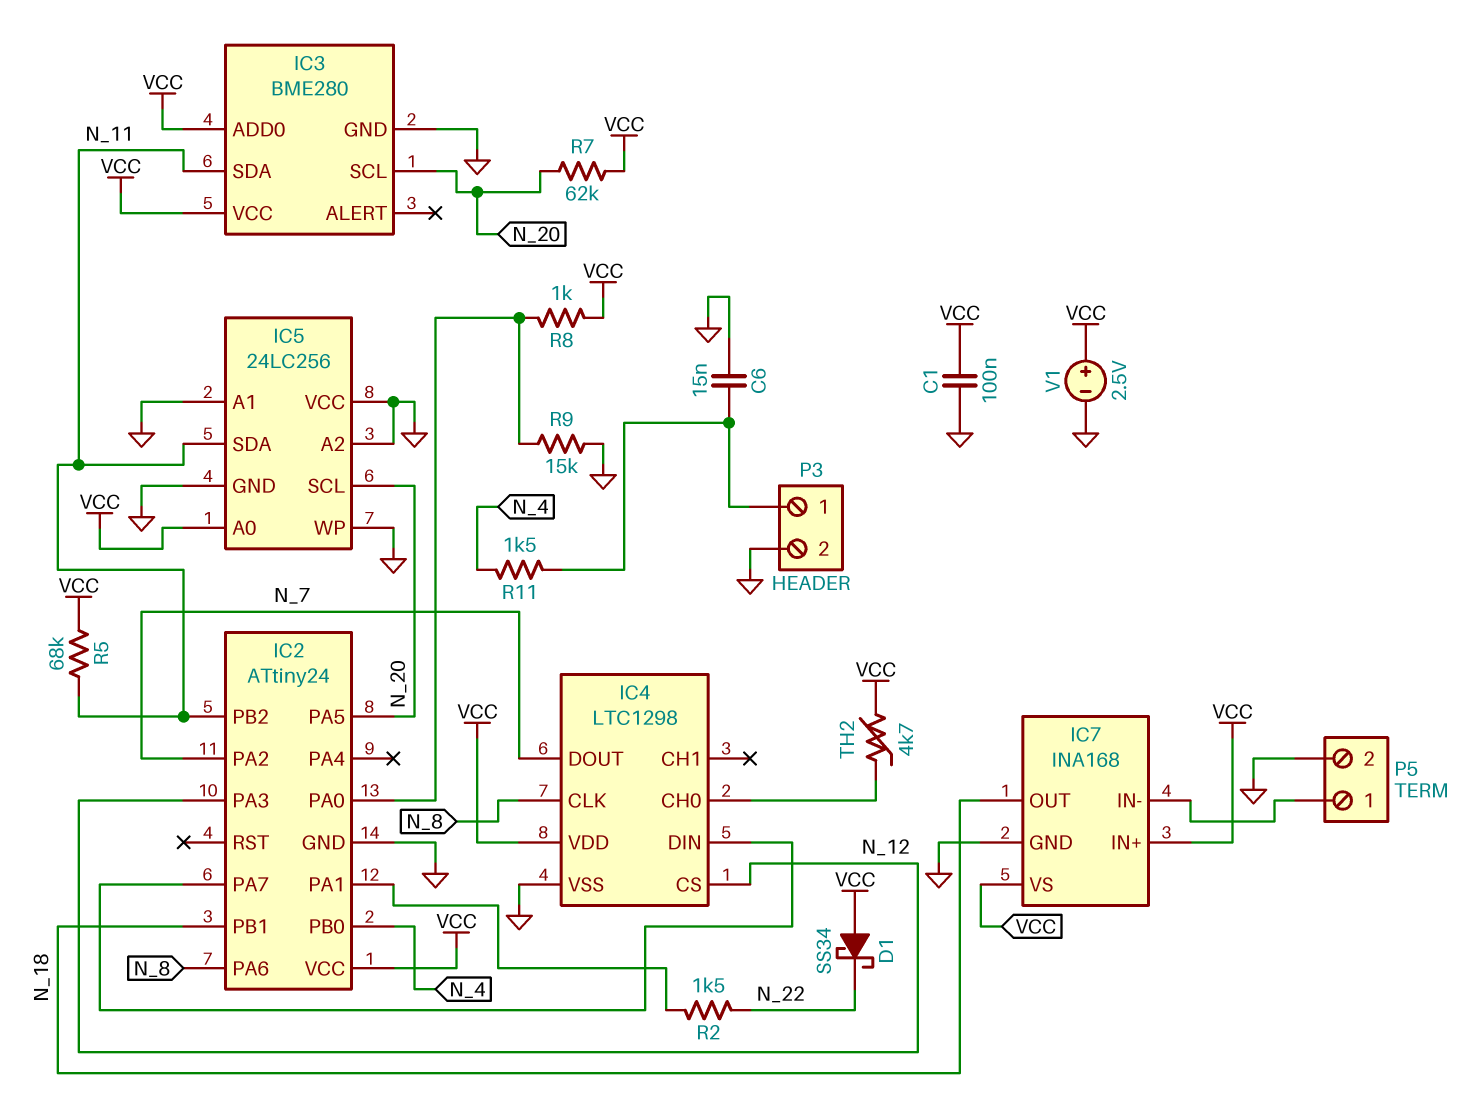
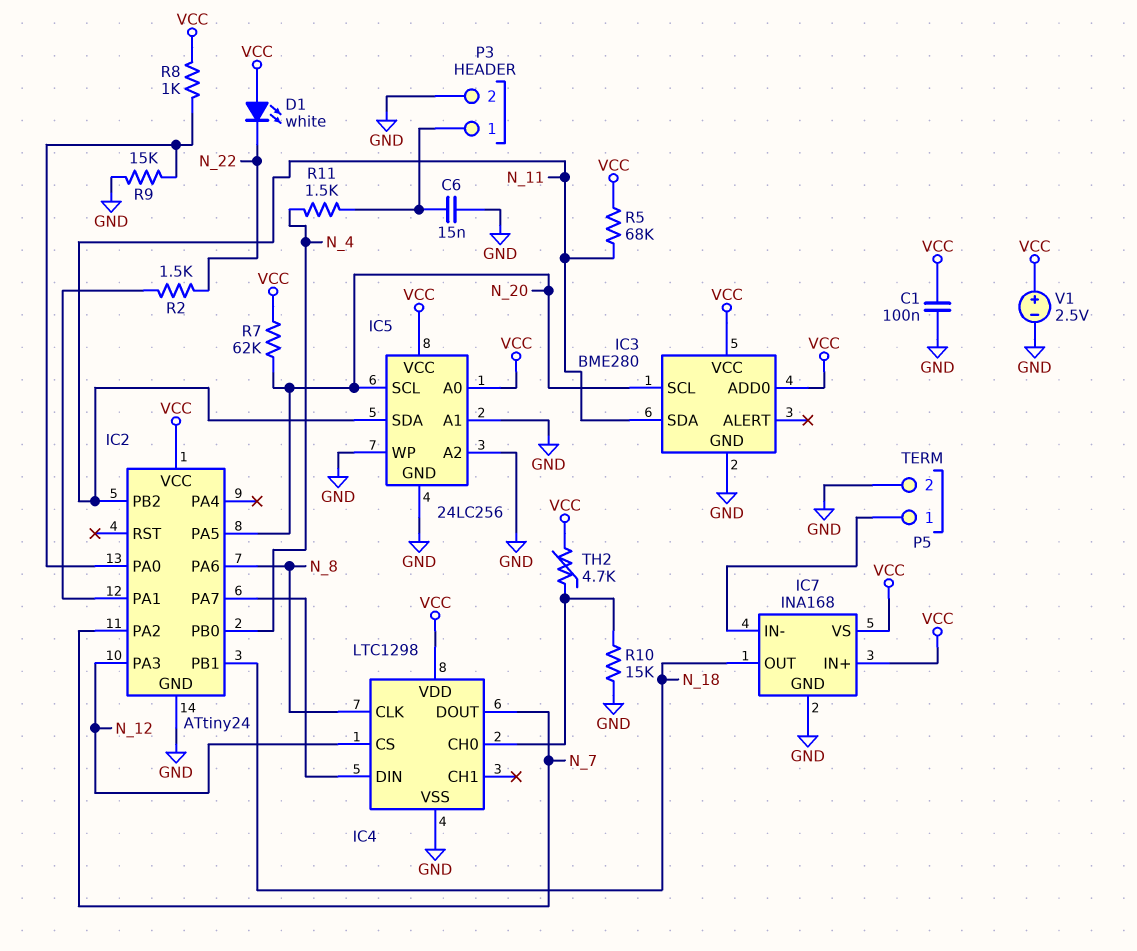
D1: schottky SS34 (A VCC, K N_22) -> LED white (A VCC, K N_22)
IC5 pin VCC: GND -> VCC
R10: none -> 15k (GND, IC4/CH0)

